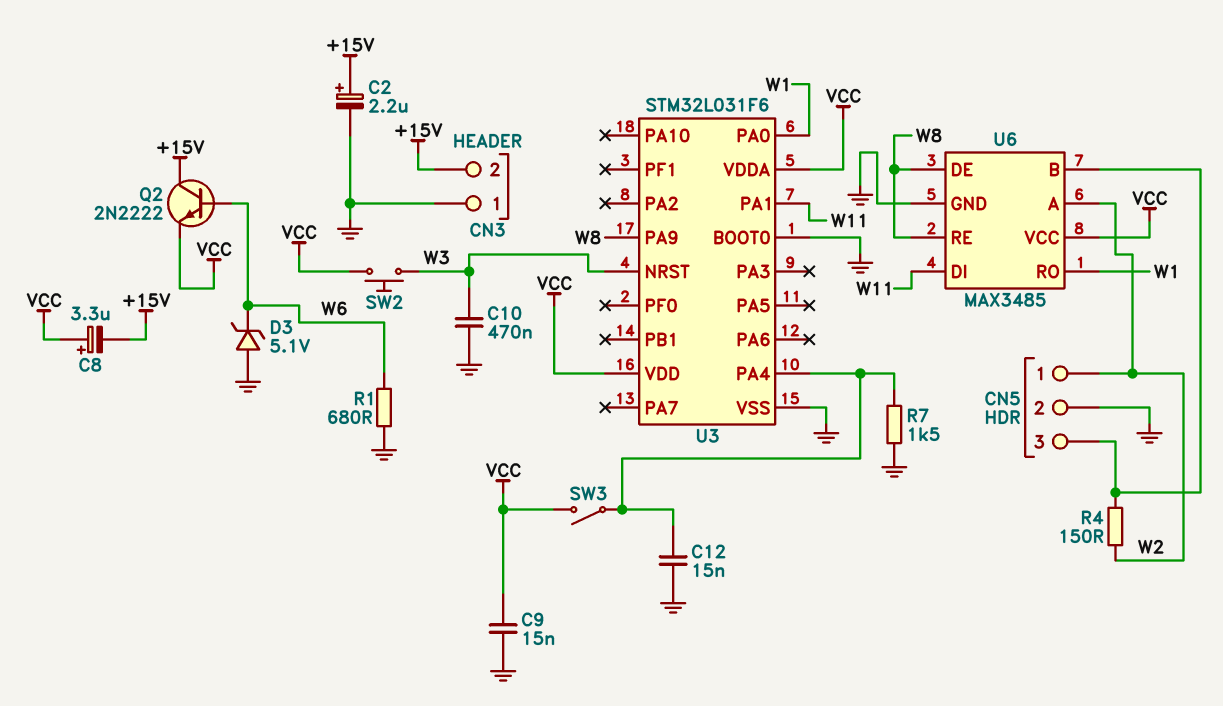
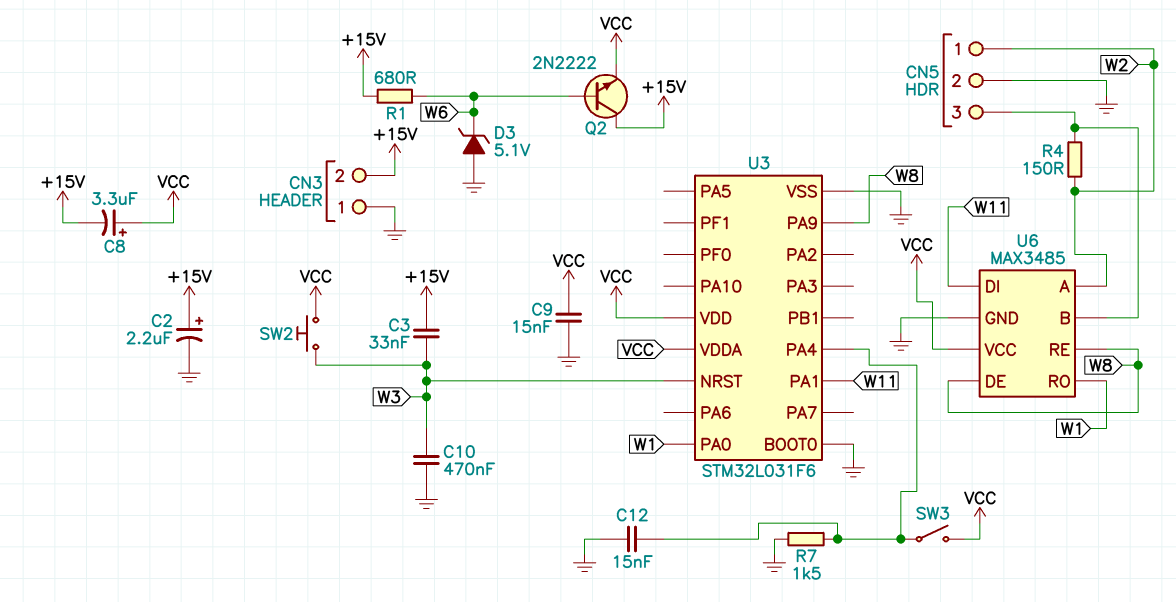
C3: none -> 33nF (+15V, W3)
R1: 680 (GND, W6) -> 680 (+15V, W6)

